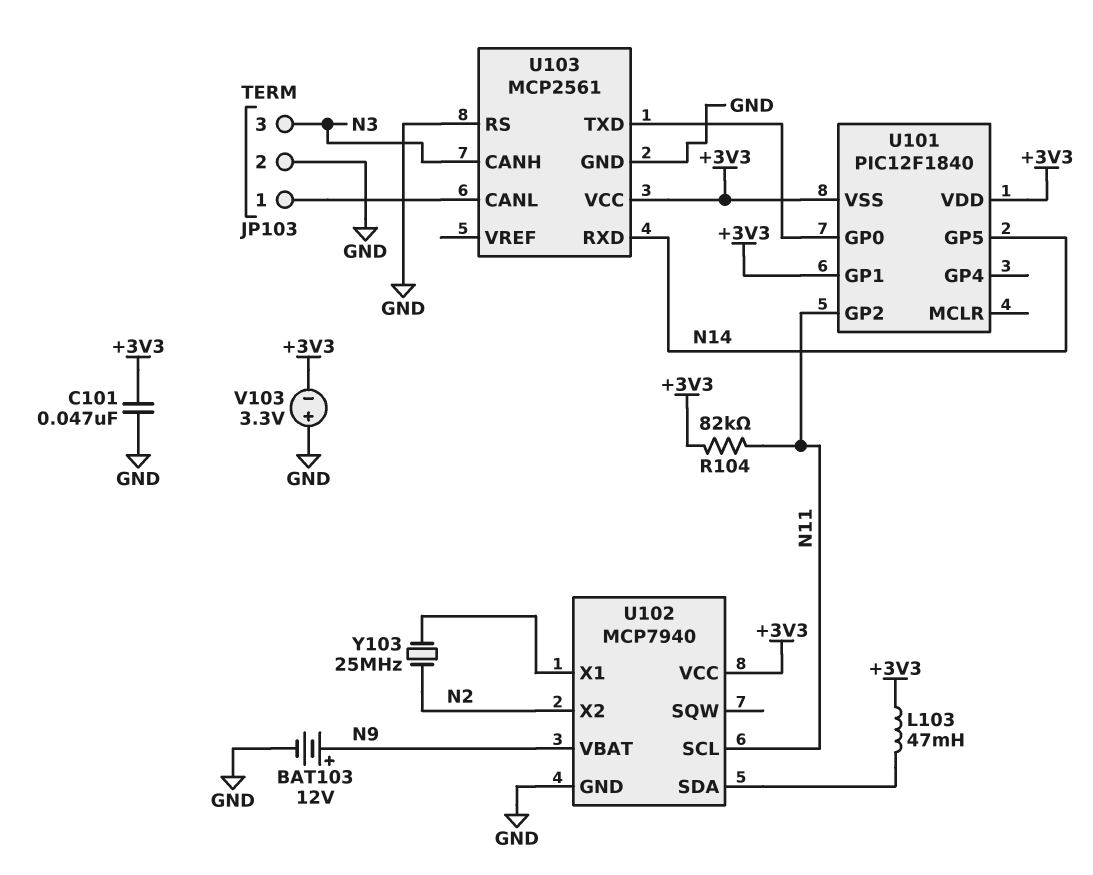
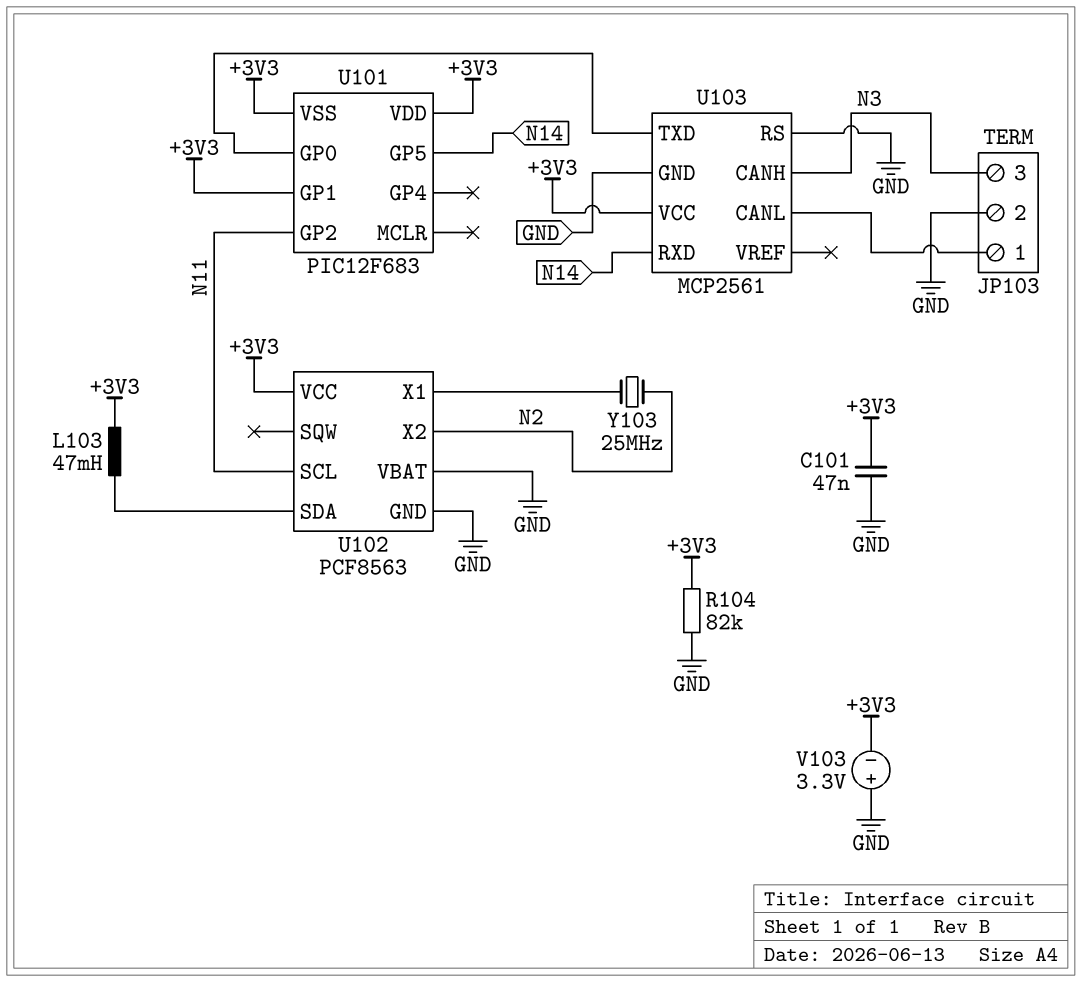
BAT103: 12V (plus N9, minus GND) -> none
R104: 82k (+3V3, N11) -> 82k (+3V3, GND)
U101: PIC12F1840 -> PIC12F683
U102: MCP7940 -> PCF8563
U102 pin VBAT: N9 -> GND

